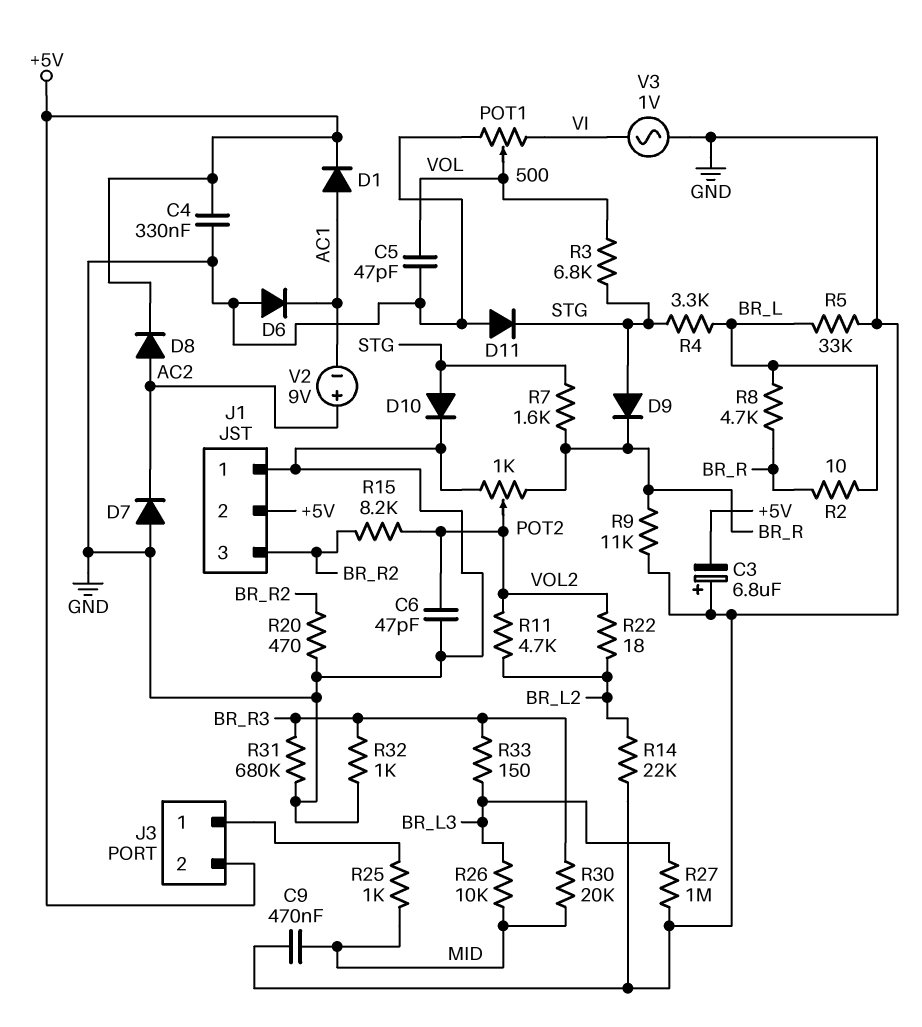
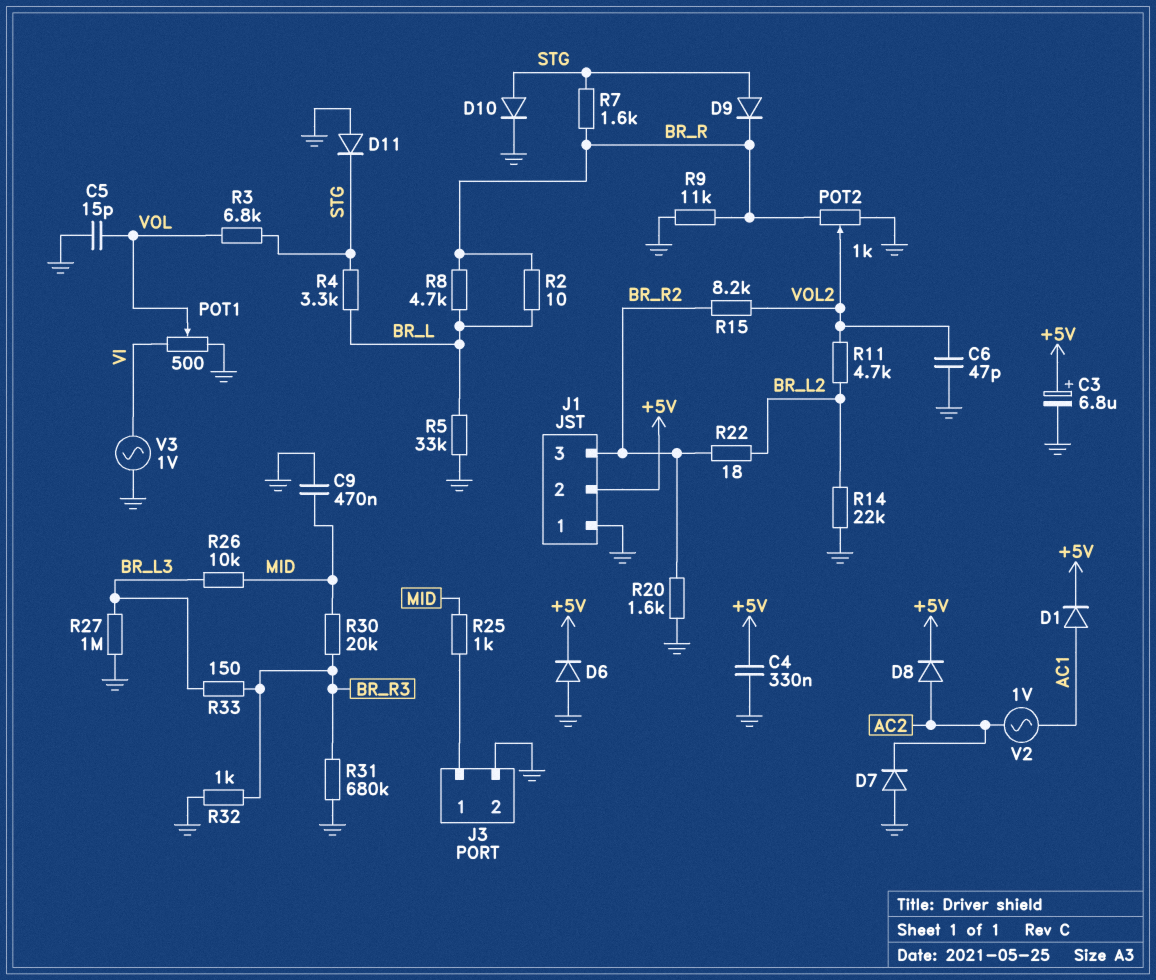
C3: 6.8uF (plus GND, minus +5V) -> 6.8uF (plus +5V, minus GND)
C5: 47pF (GND, VOL) -> 15pF (GND, VOL)
D6: diode (A GND, K AC1) -> diode (A GND, K +5V)
J3 pin 2: +5V -> GND
R20: 470 (BR_R2, GND) -> 1.6k (BR_R2, GND)
R22: 18 (BR_L2, VOL2) -> 18 (BR_L2, BR_R2)
V2: 9V (plus AC2, minus AC1) -> AC 1V (AC1, AC2)

